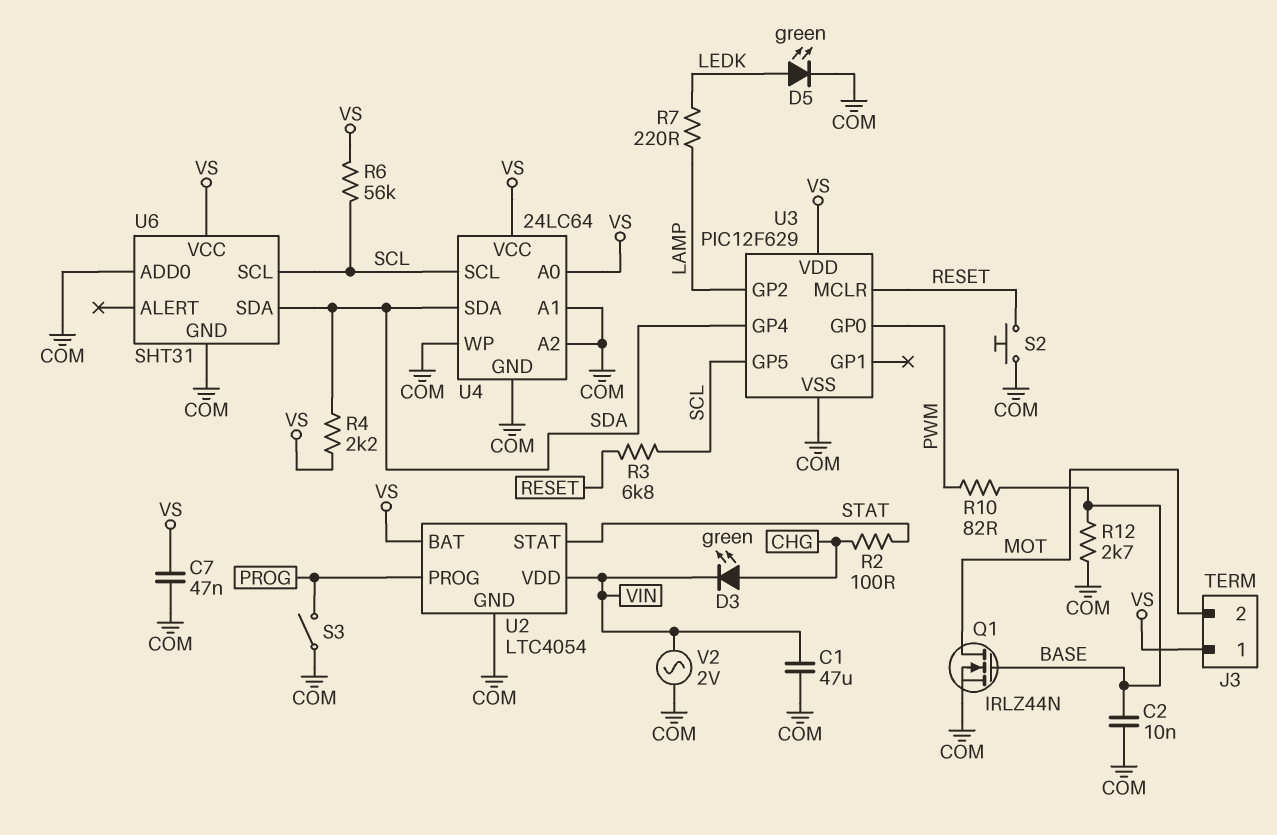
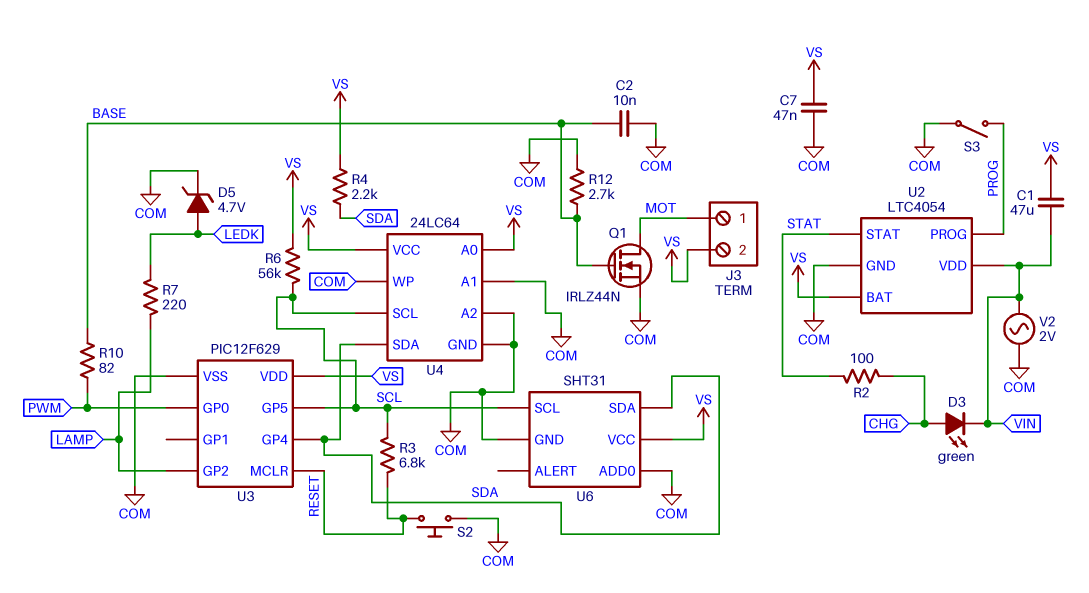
C1: 47uF (COM, VIN) -> 47uF (VIN, VS)
D5: LED green (A LEDK, K COM) -> zener 4.7V (A LEDK, K COM)
J3 pin 1: VS -> MOT
J3 pin 2: MOT -> VS

